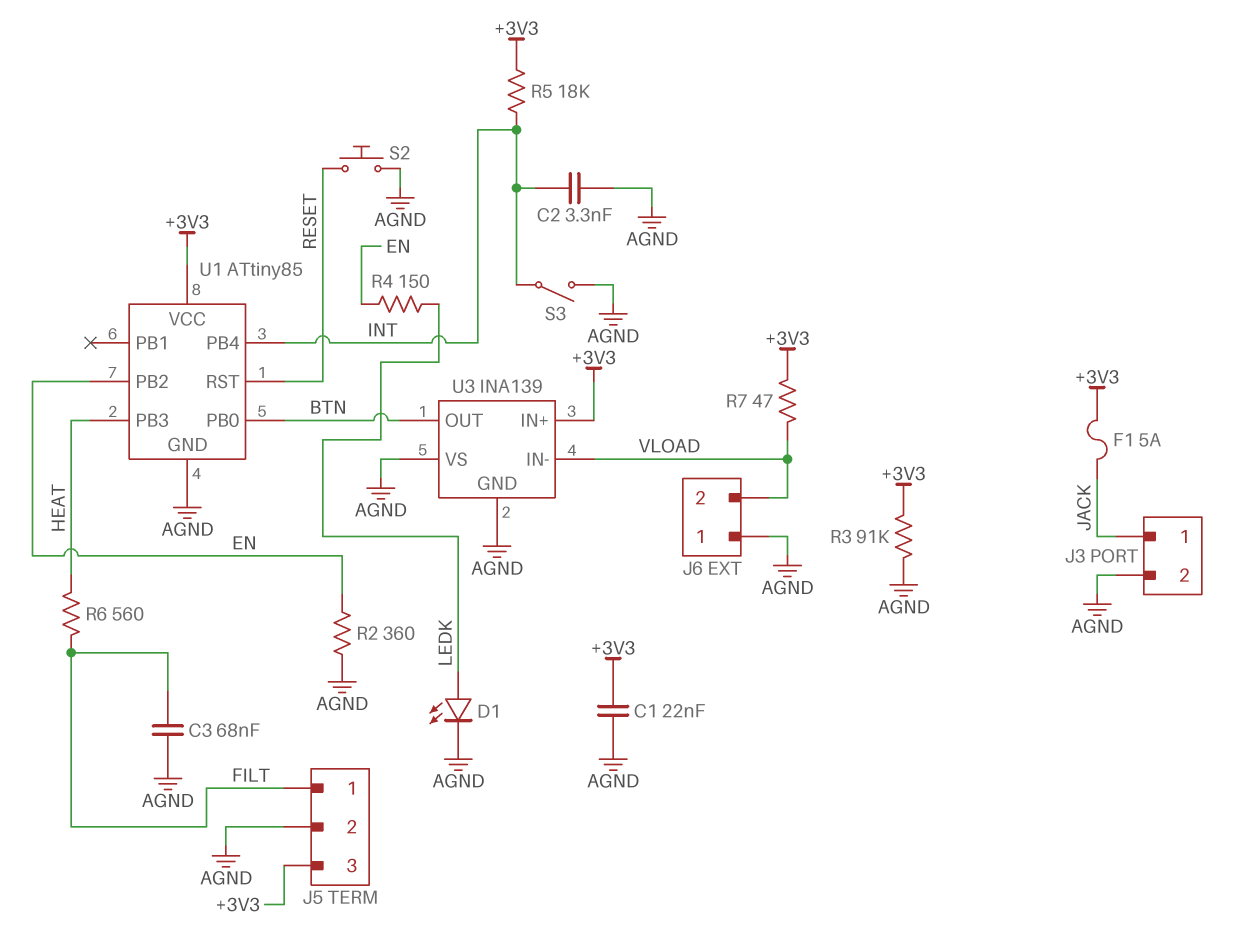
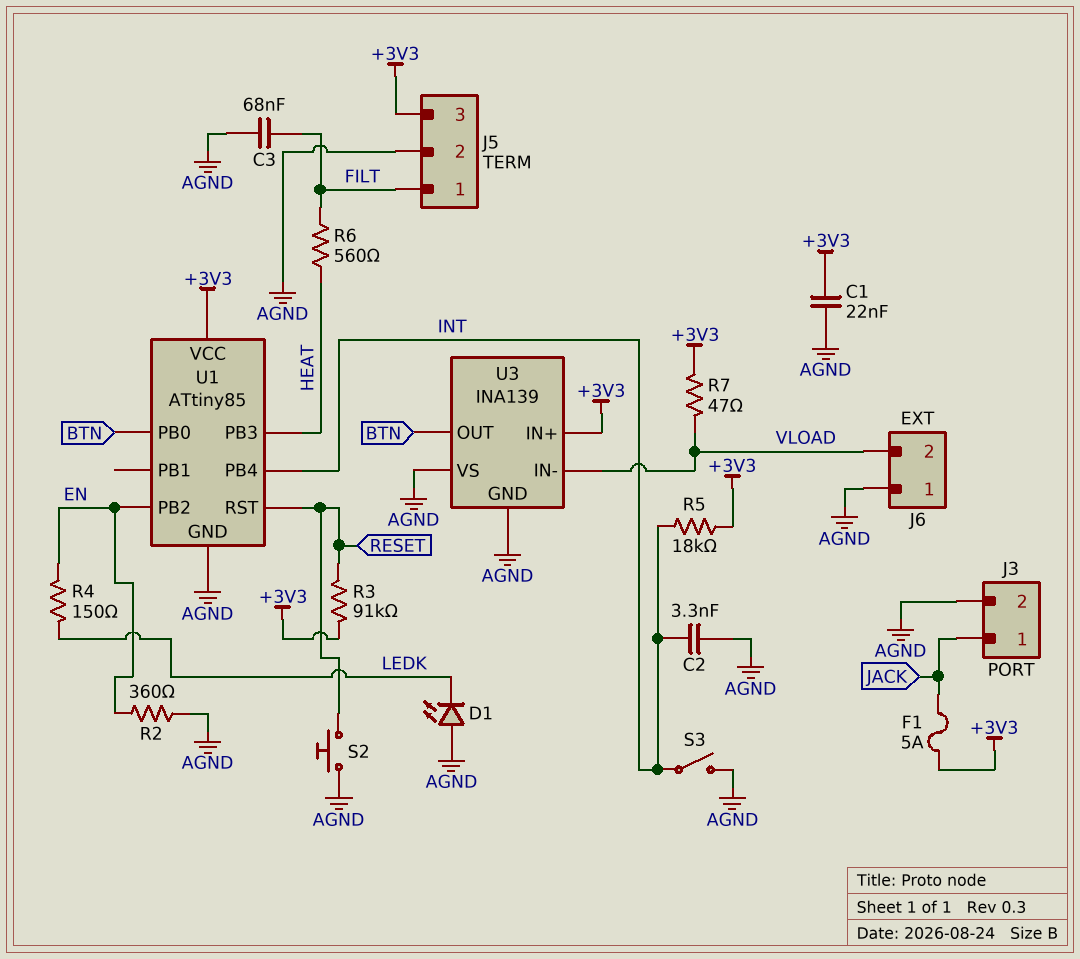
D1: LED (A LEDK, K AGND) -> LED (A AGND, K LEDK)
R3: 91k (+3V3, AGND) -> 91k (+3V3, RESET)

